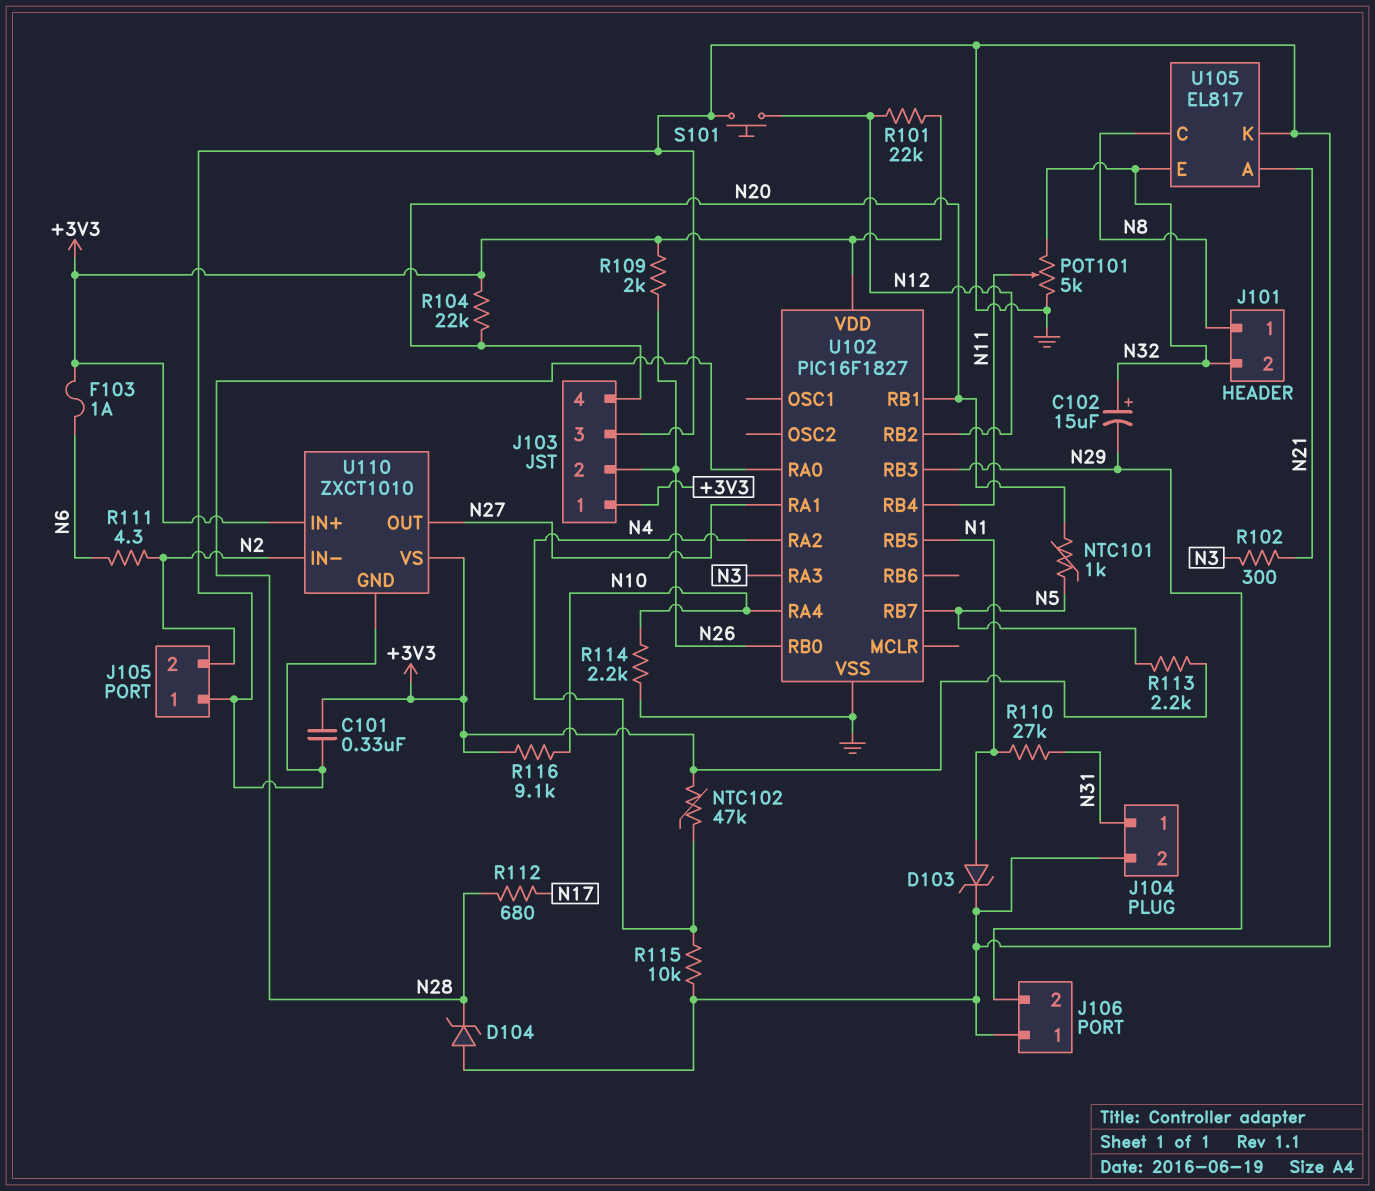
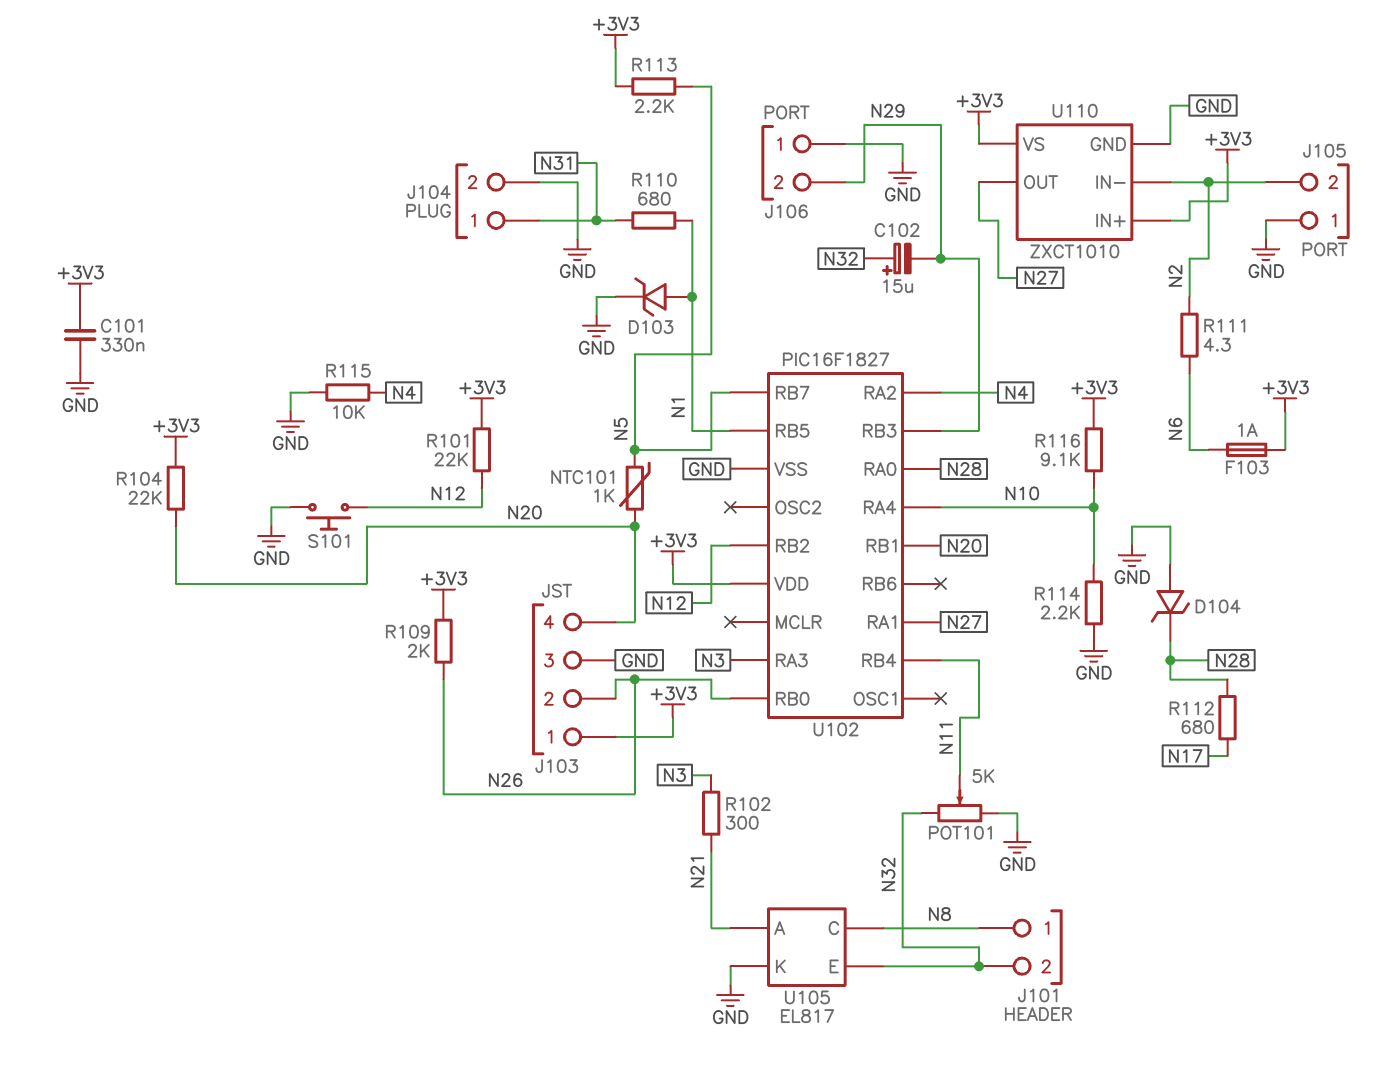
NTC102: 47k (+3V3, N4) -> none
R110: 27k (N1, N31) -> 680 (N1, N31)

